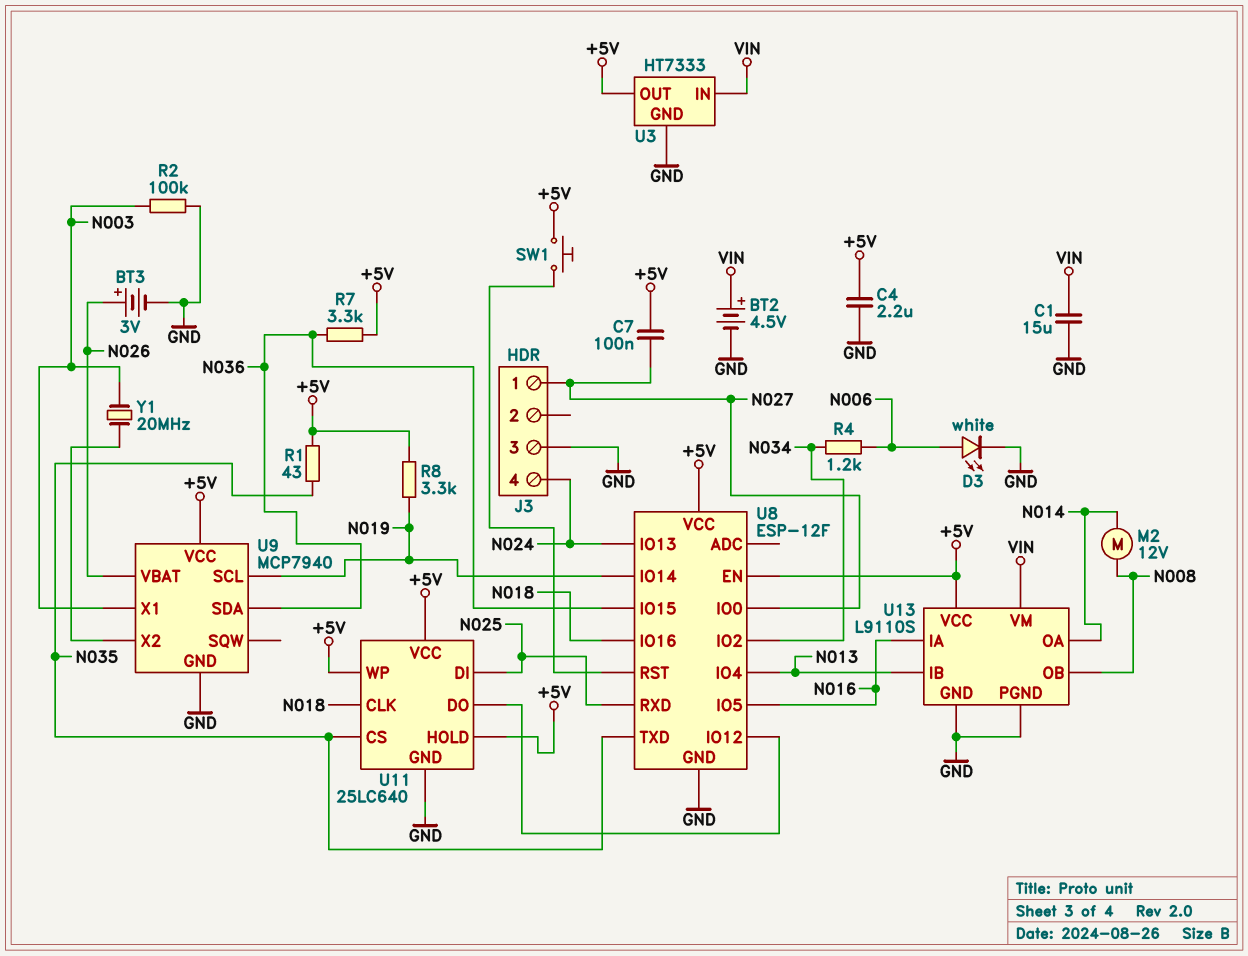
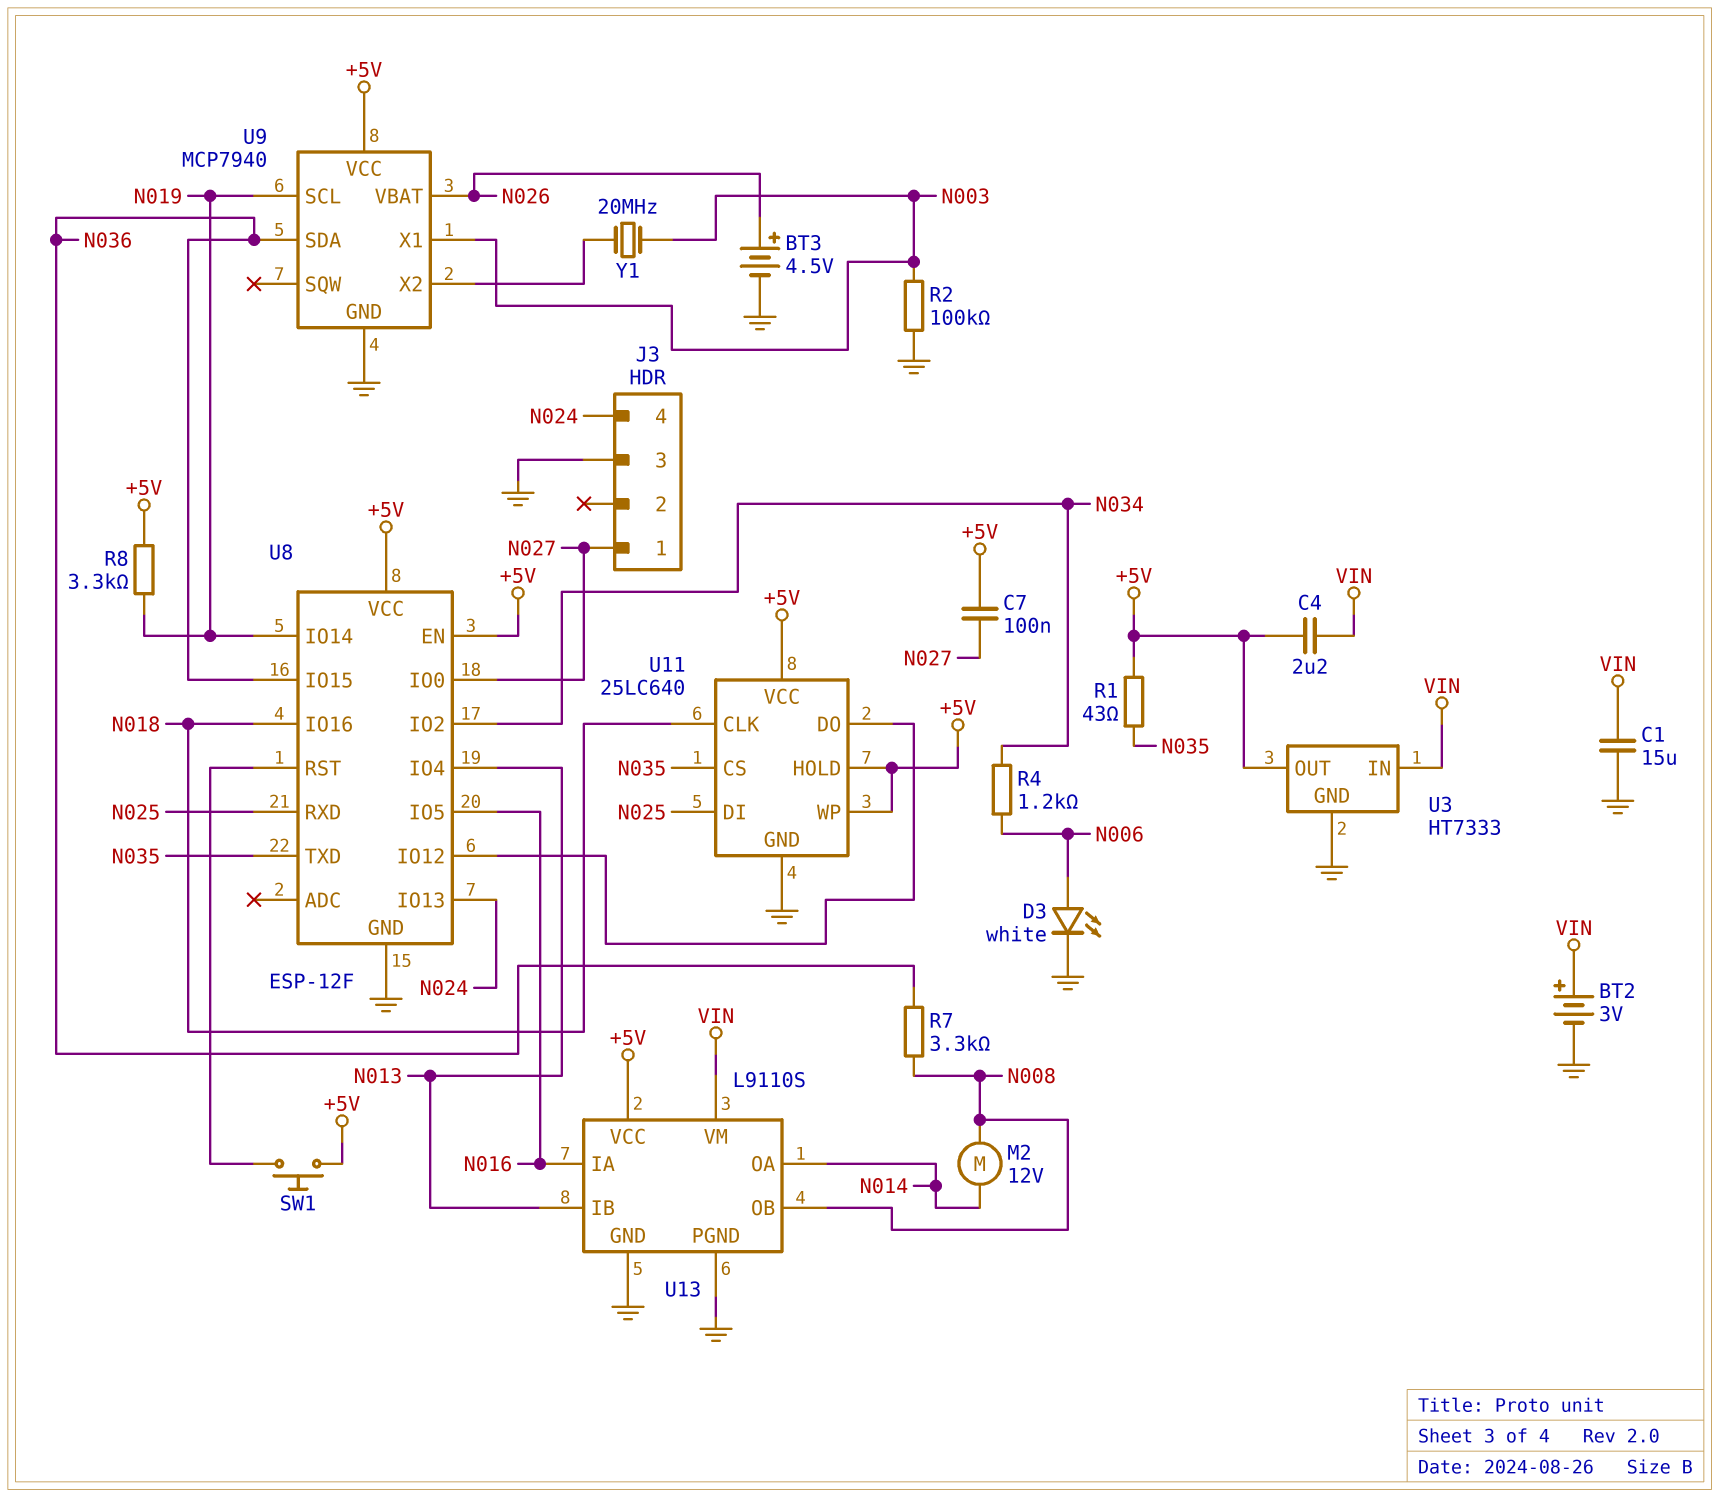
BT2: 4.5V (plus VIN, minus GND) -> 3V (plus VIN, minus GND)
BT3: 3V (plus N026, minus GND) -> 4.5V (plus N026, minus GND)
C4: 2.2uF (+5V, GND) -> 2.2uF (+5V, VIN)
R7: 3.3k (+5V, N036) -> 3.3k (N008, N036)

